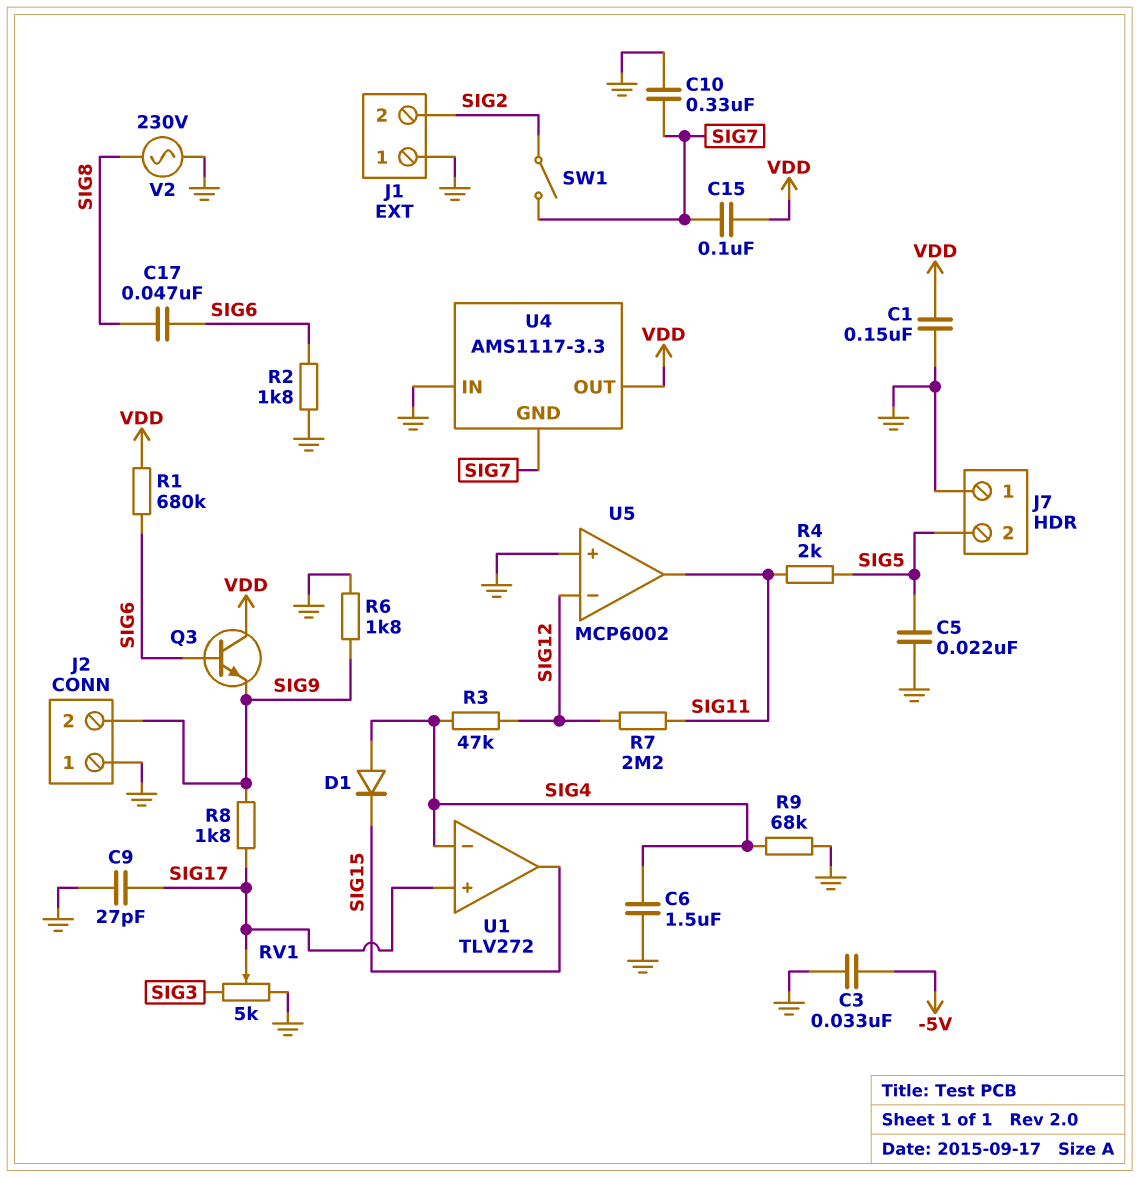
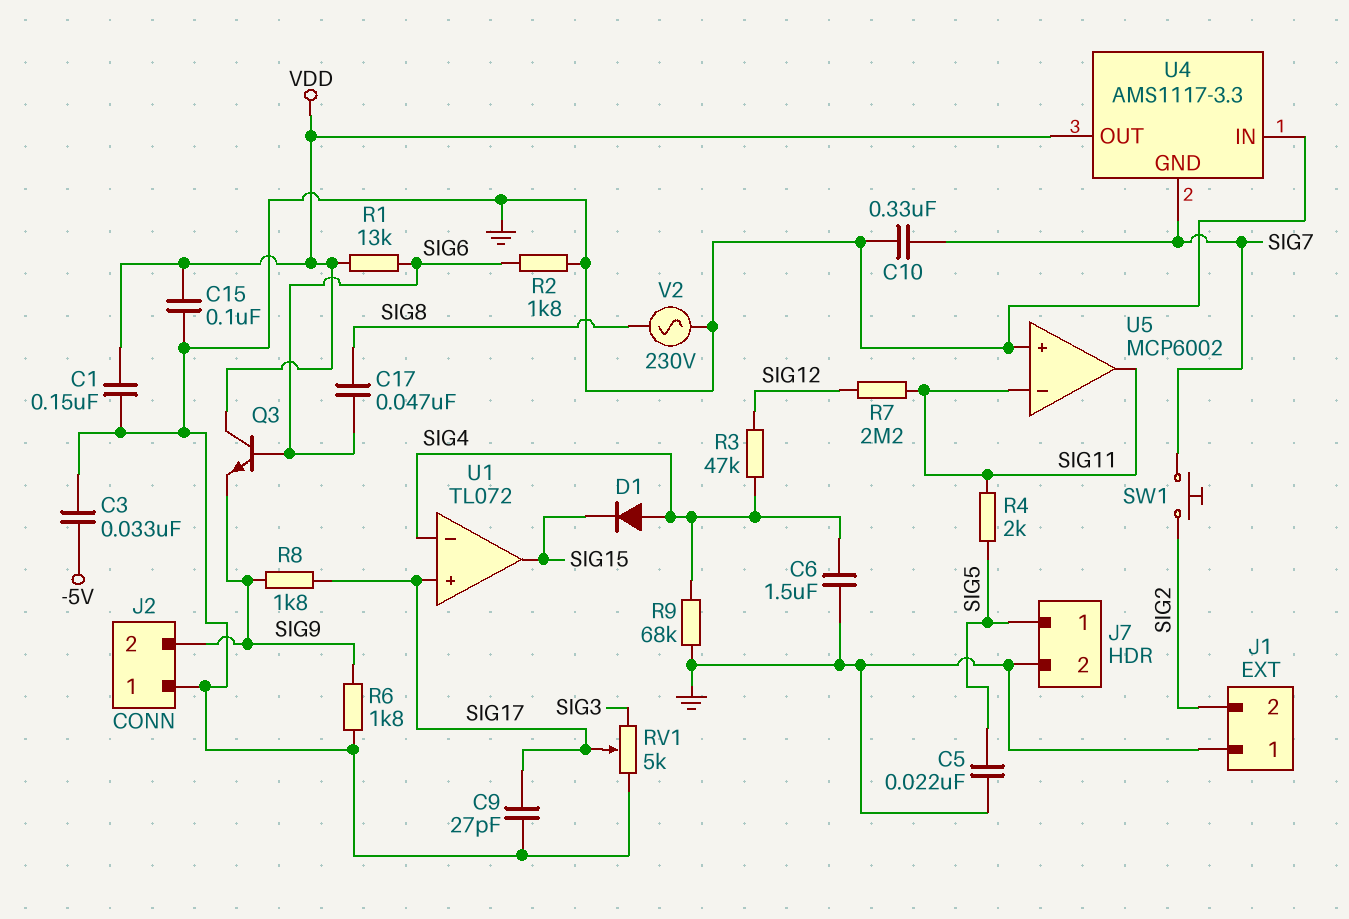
C15: 100nF (SIG7, VDD) -> 100nF (GND, VDD)
J7 pin 1: GND -> SIG5
J7 pin 2: SIG5 -> GND
R1: 680k (SIG6, VDD) -> 13k (SIG6, VDD)
SW1: switch (SIG2, SIG7) -> button (SIG2, SIG7)
U1: TLV272 -> TL072
U5 pin in-: SIG12 -> SIG11

